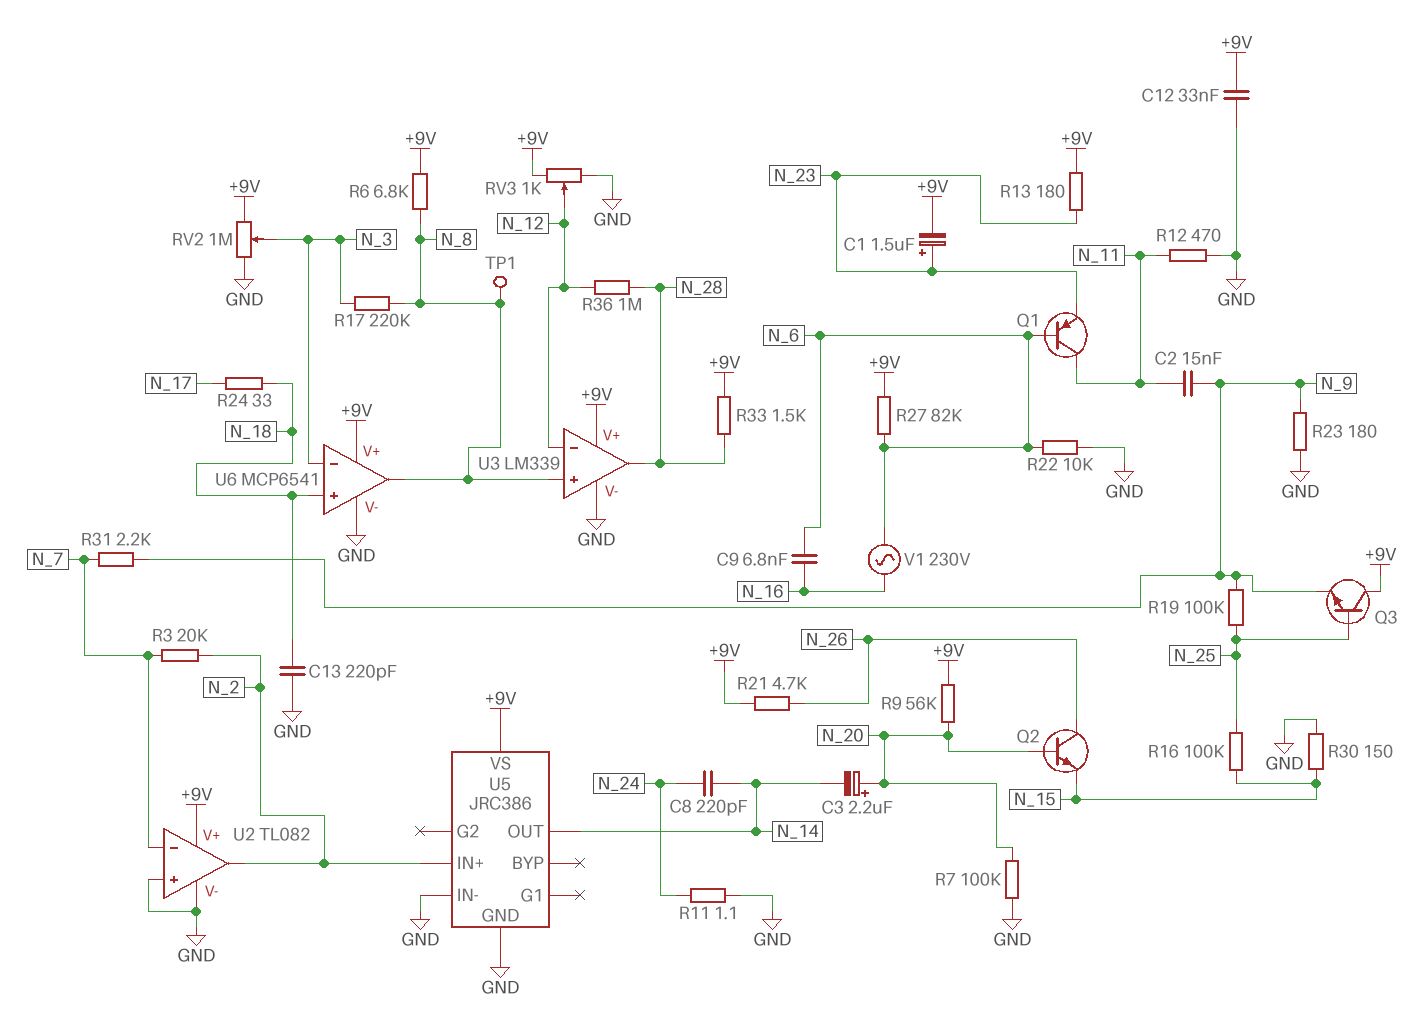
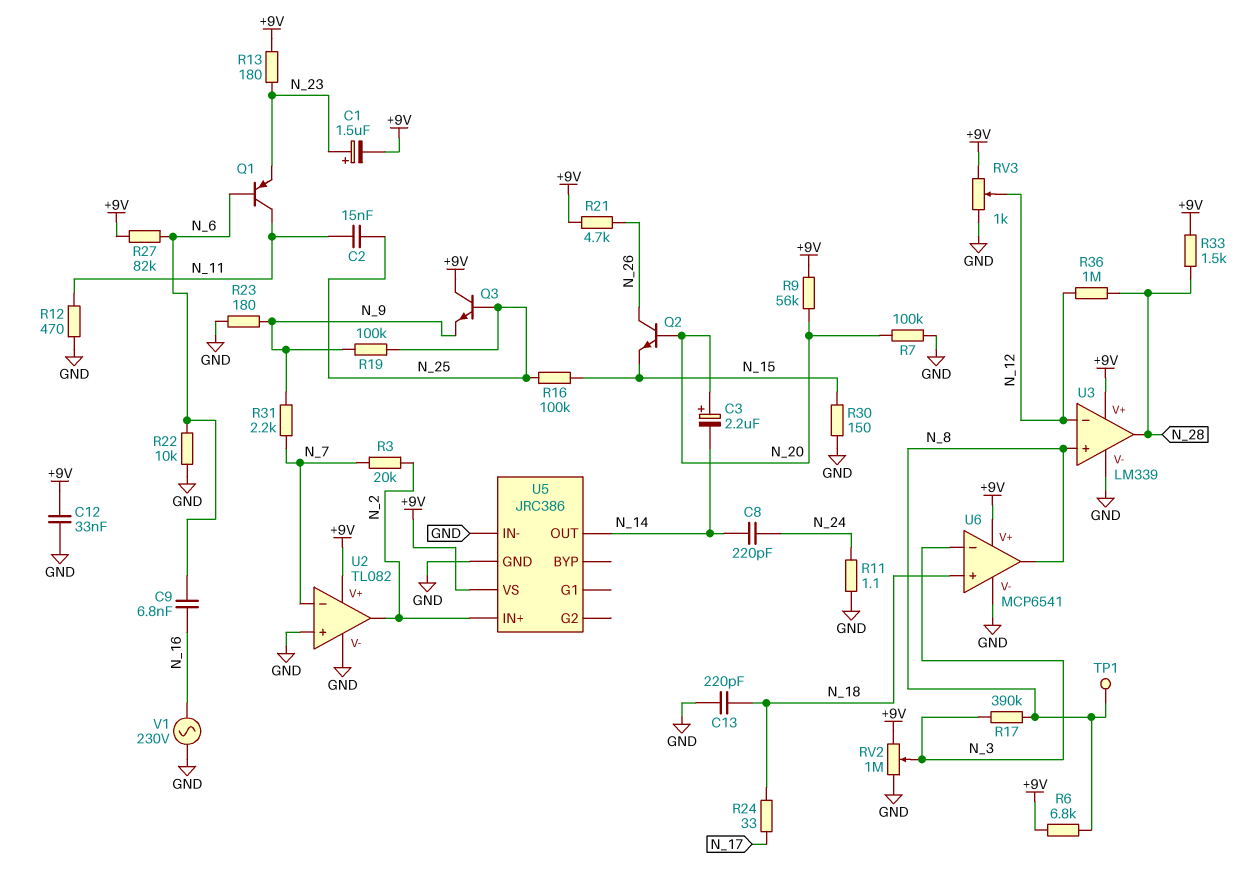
C2: 15nF (N_9, N_11) -> 15nF (N_11, N_25)
R17: 220k (N_3, N_8) -> 390k (N_3, N_8)
V1: AC 230V (N_6, N_16) -> AC 230V (GND, N_16)

